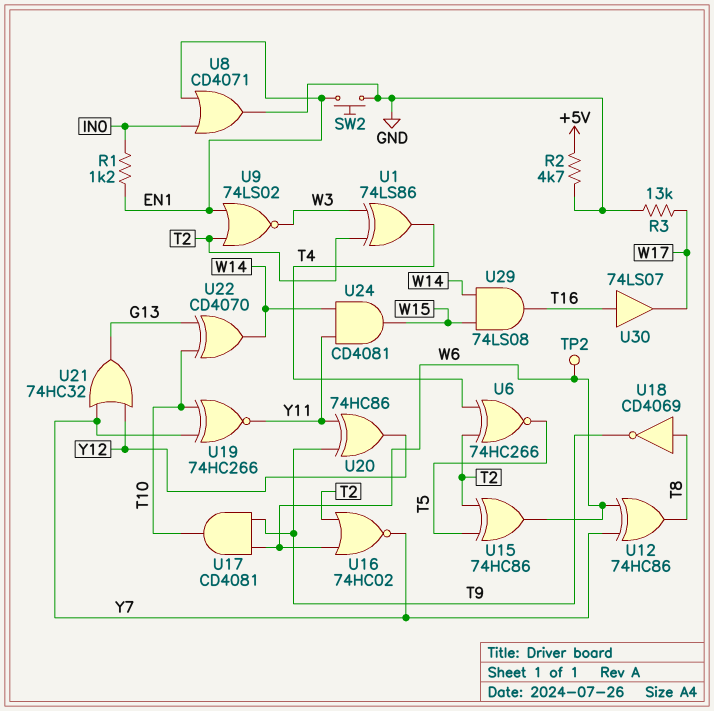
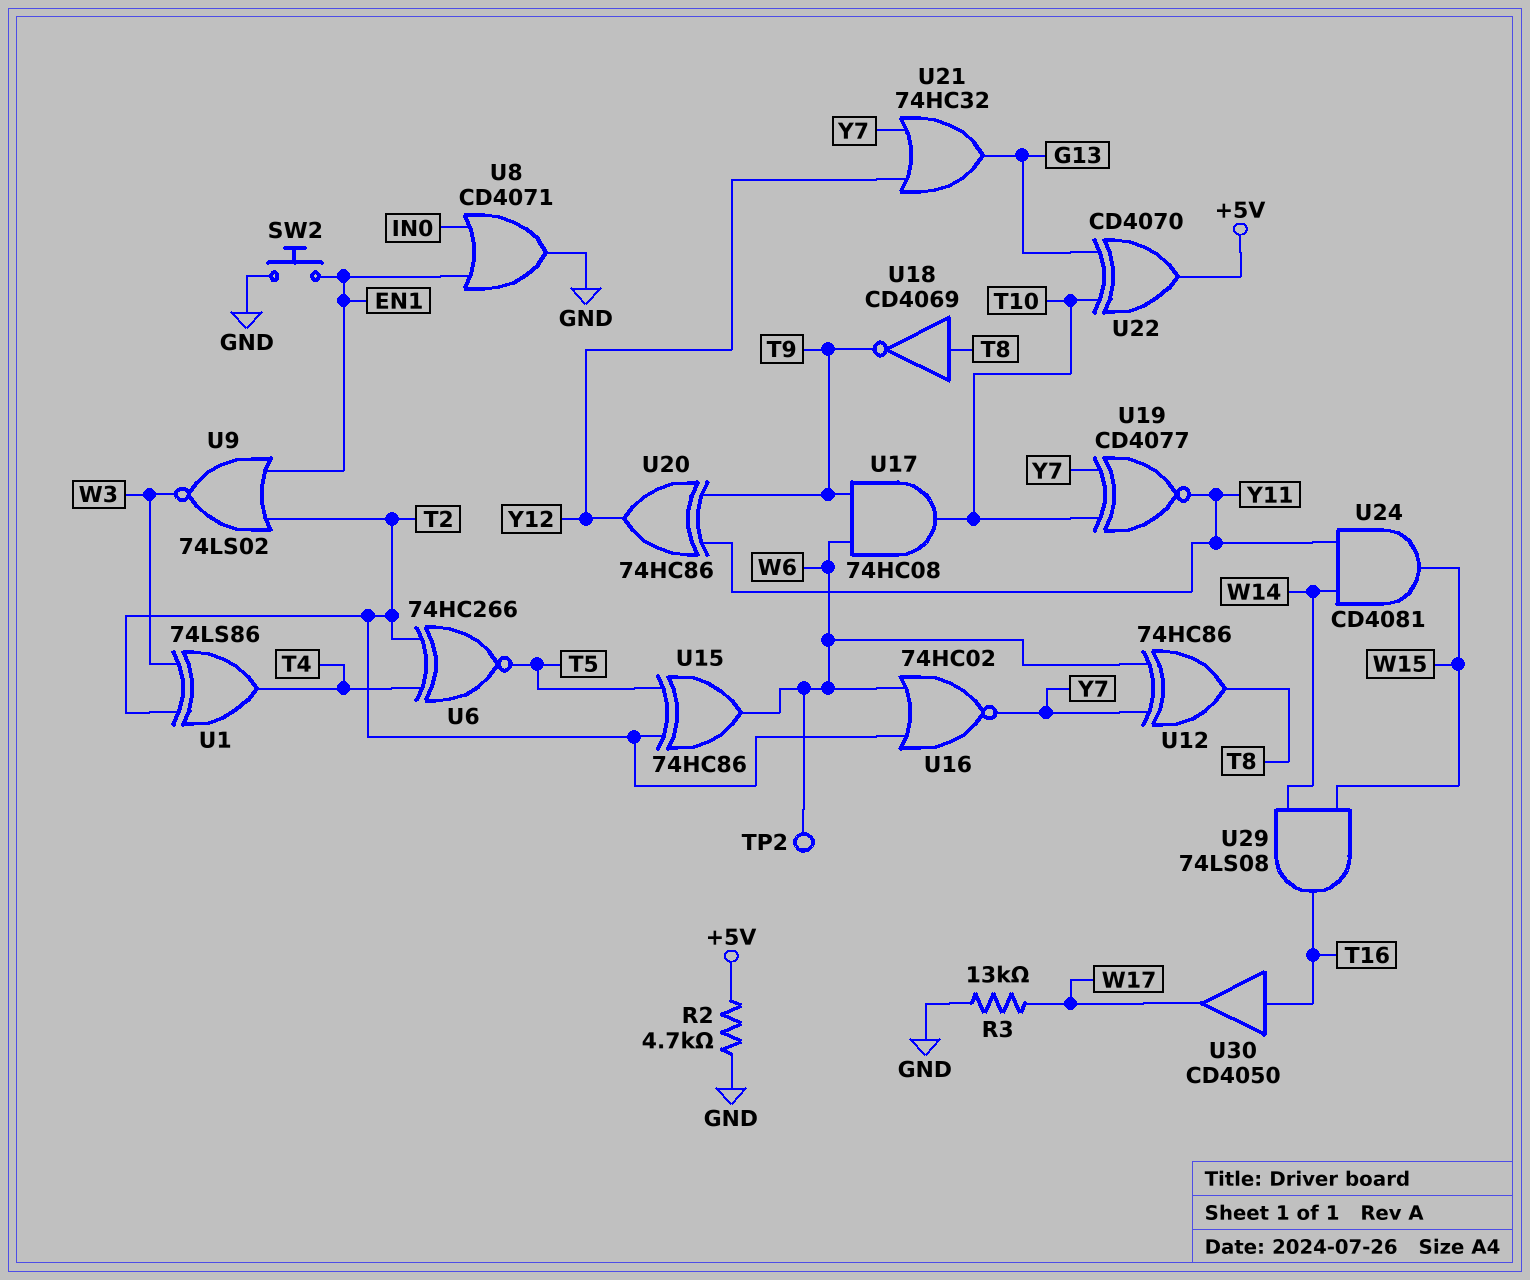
R1: 1.2k (EN1, IN0) -> none
U17: AND CD4081 (in T9, in W6, out T10) -> AND 74HC08 (in T9, in W6, out T10)
U19: XNOR 74HC266 (in T10, in Y7, out Y11) -> XNOR CD4077 (in T10, in Y7, out Y11)
U22: XOR CD4070 (in G13, in T10, out W14) -> XOR CD4070 (in G13, in T10, out +5V)
U30: buffer 74LS07 (in T16, out W17) -> buffer CD4050 (in T16, out W17)

